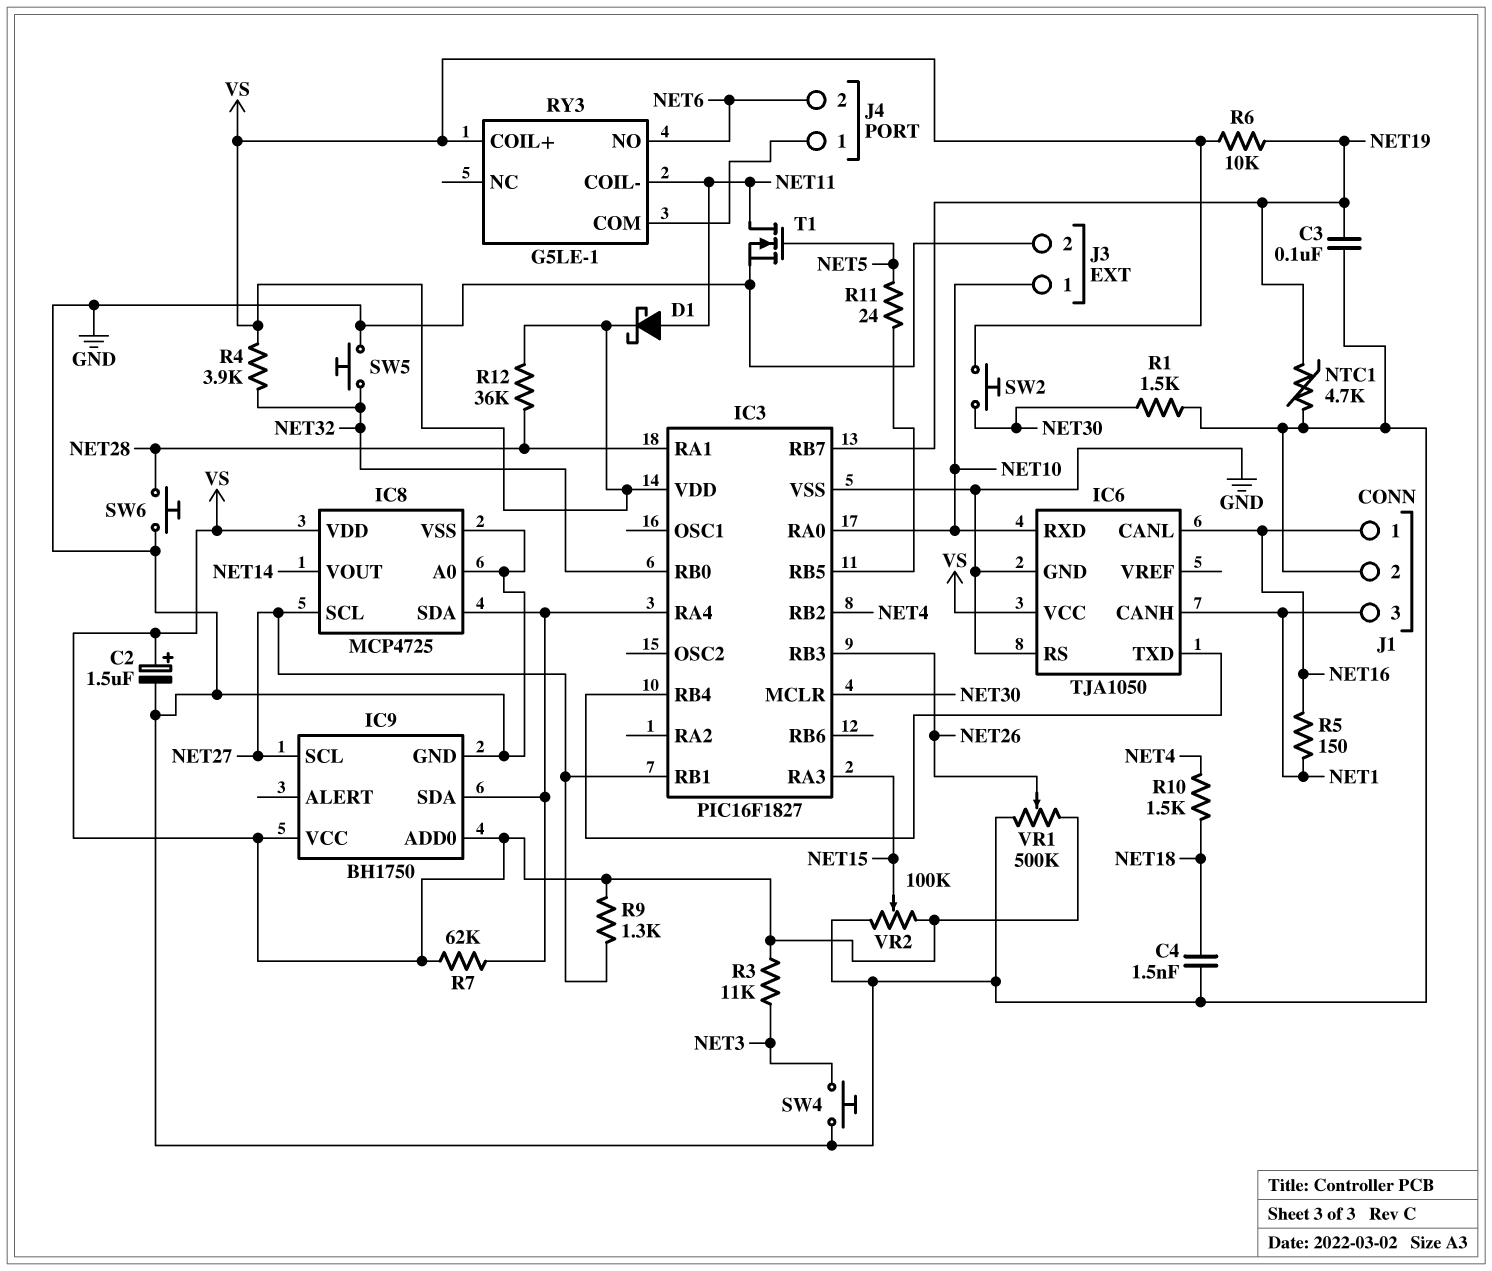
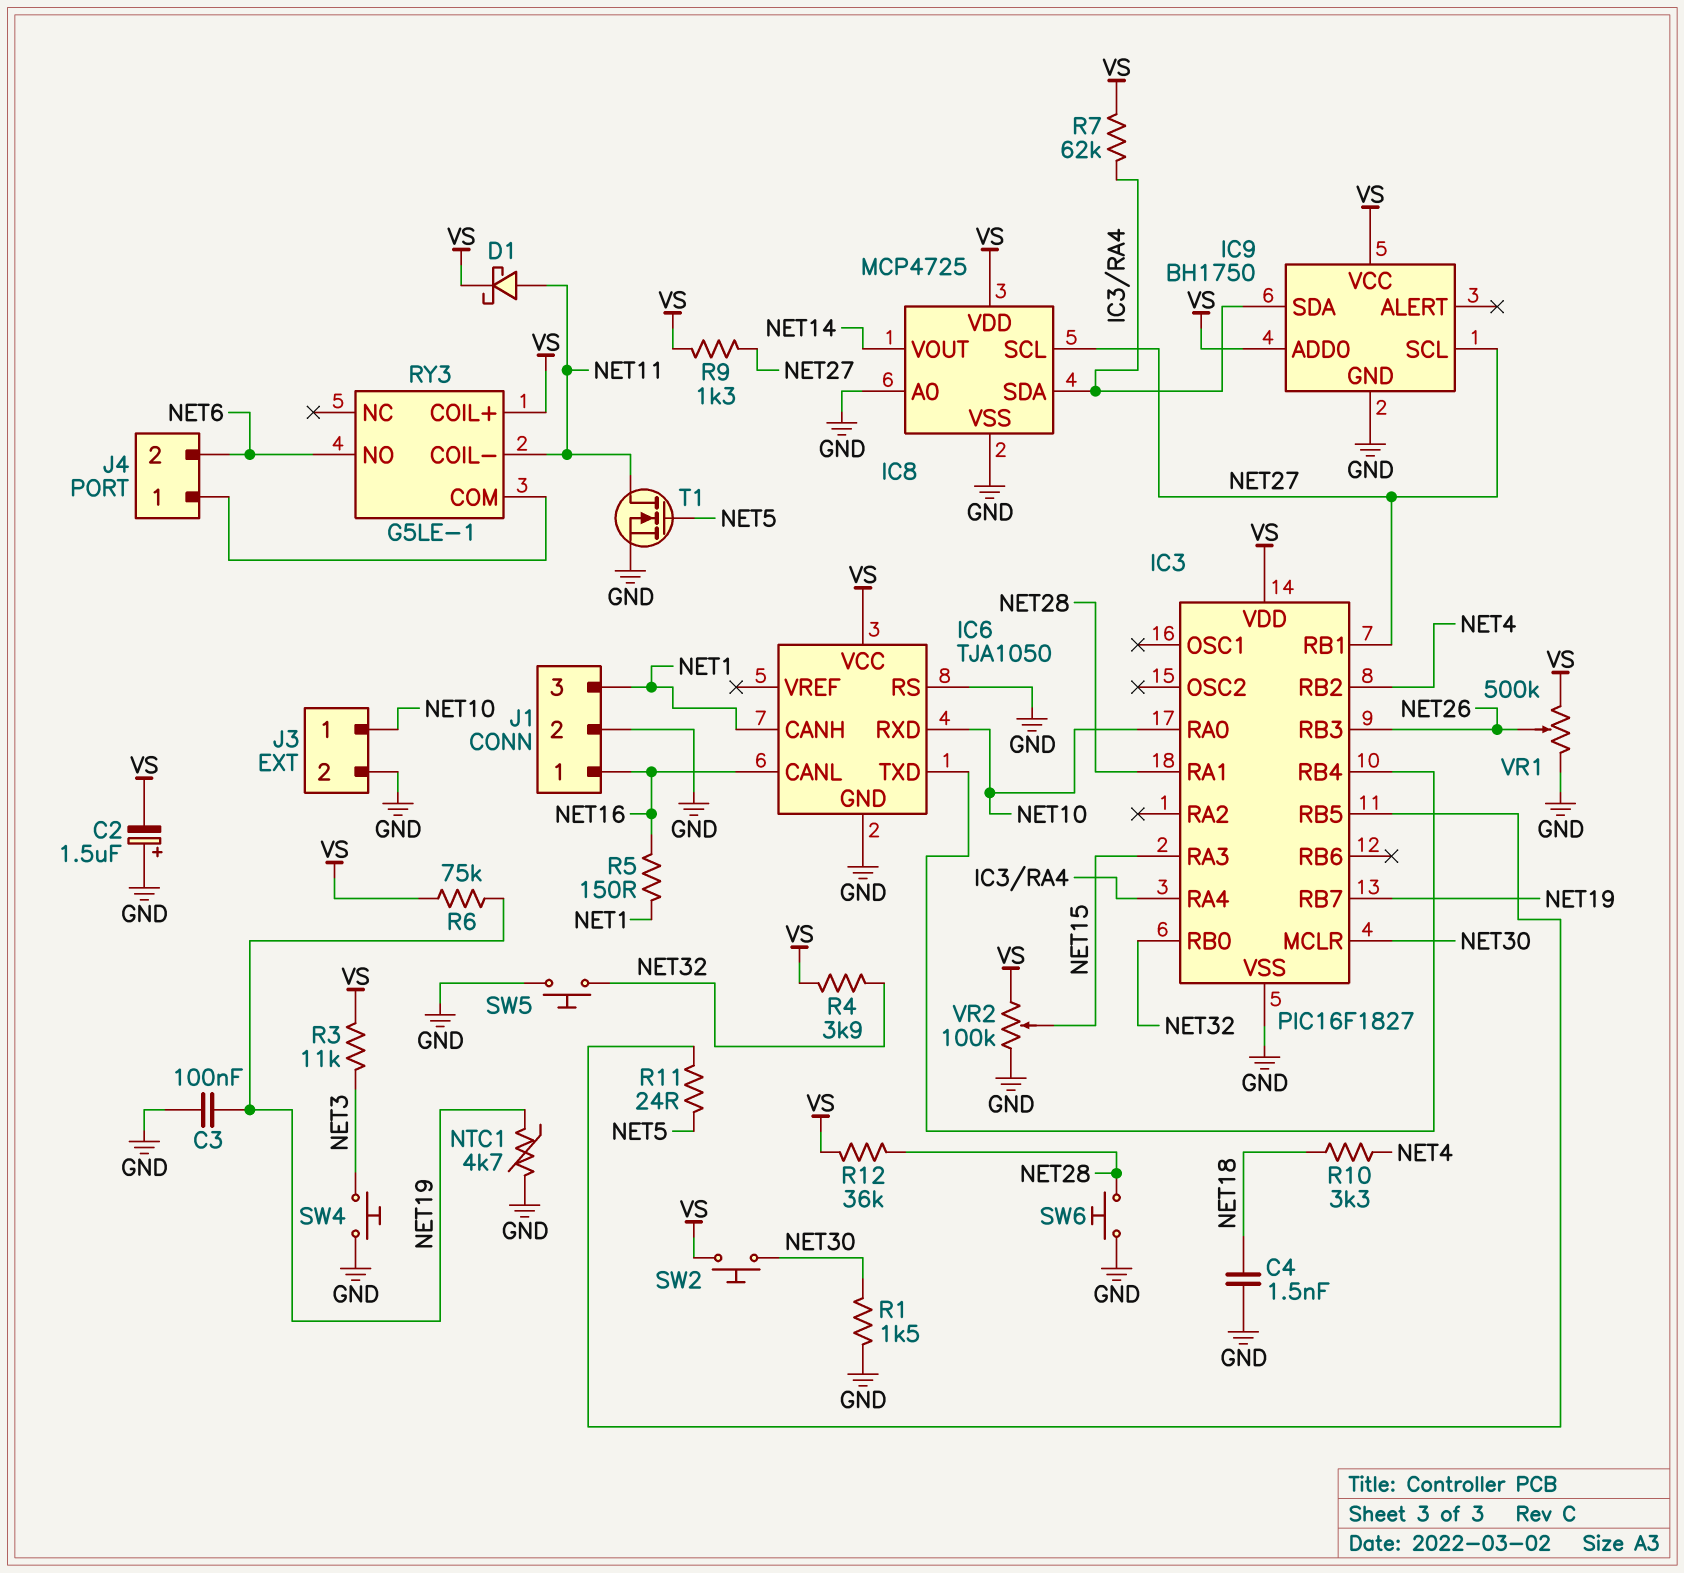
C2: 1.5uF (plus VS, minus GND) -> 1.5uF (plus GND, minus VS)
R6: 10k (NET19, VS) -> 75k (NET19, VS)
R10: 1.5k (NET4, NET18) -> 3.3k (NET4, NET18)

